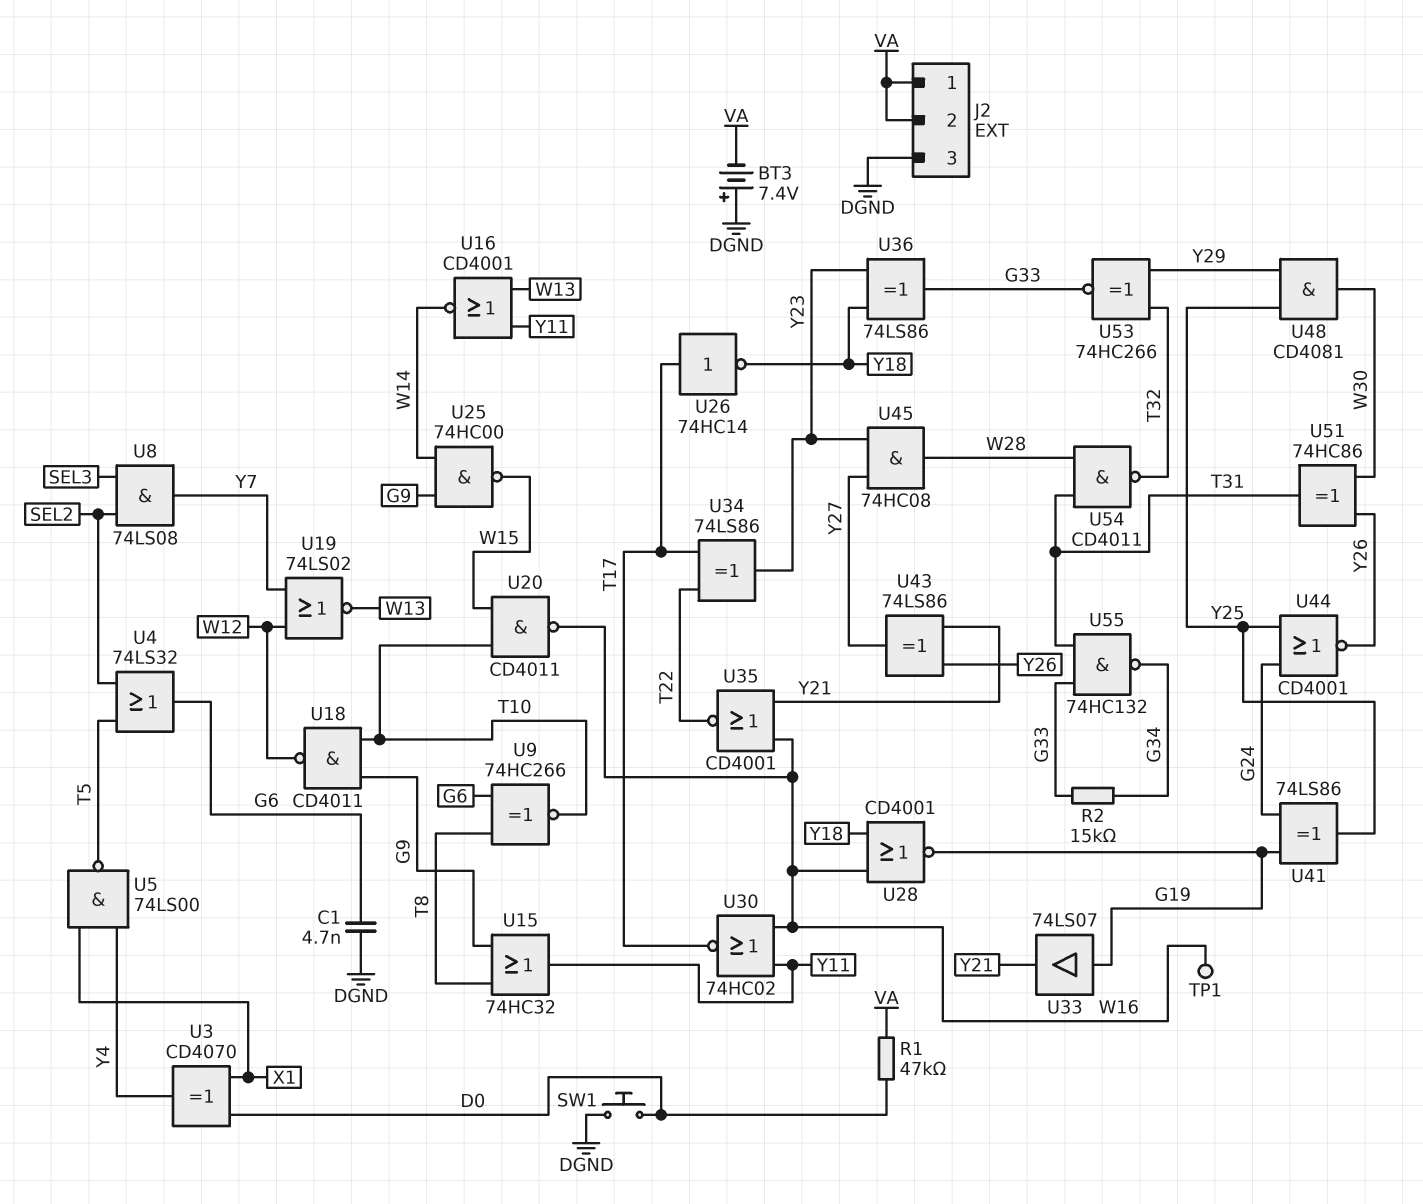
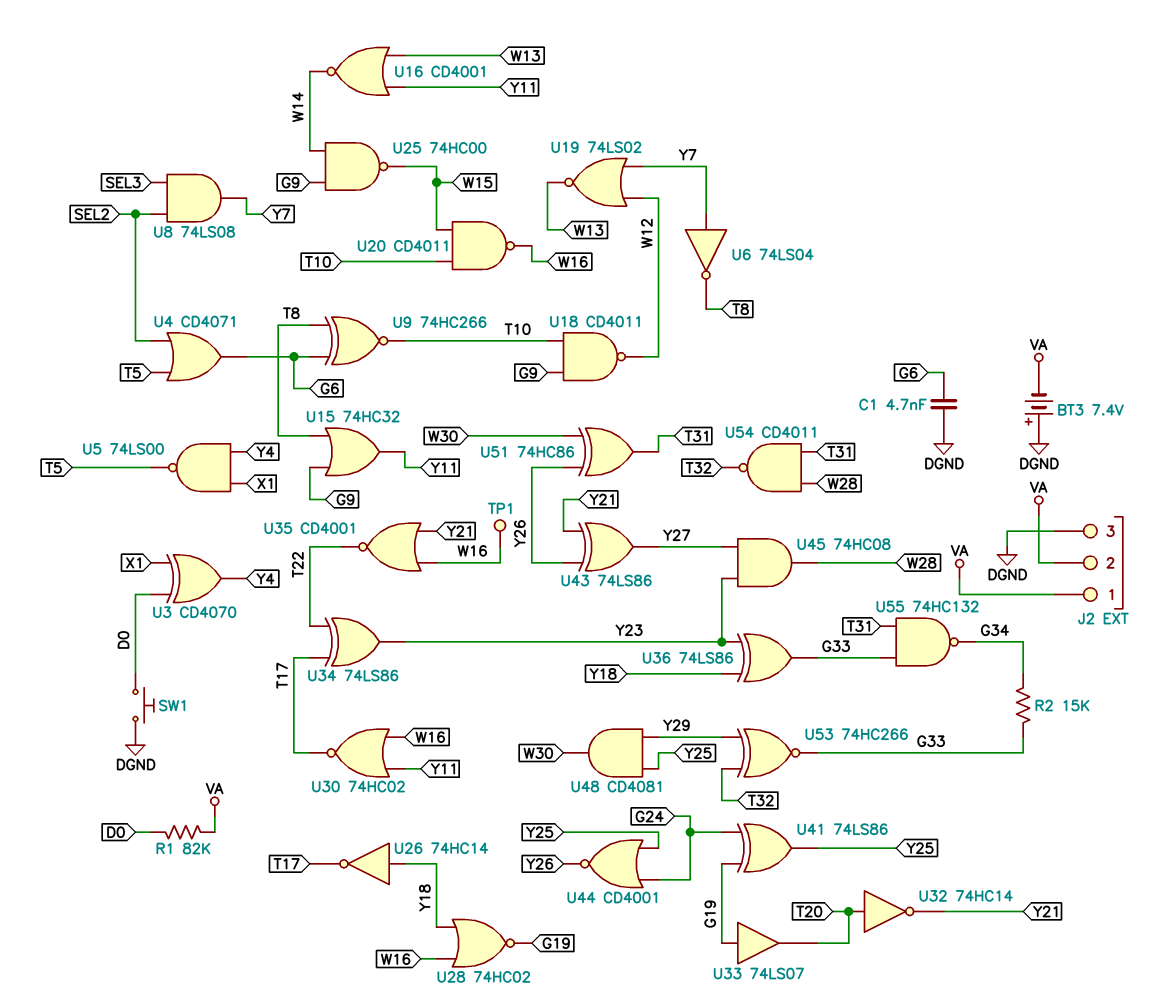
R1: 47k (D0, VA) -> 82k (D0, VA)
U4: OR 74LS32 (in SEL2, in T5, out G6) -> OR CD4071 (in SEL2, in T5, out G6)
U6: none -> NOT 74LS04 (in Y7, out T8)
U26: NOT 74HC14 (in T17, out Y18) -> NOT 74HC14 (in Y18, out T17)
U28: NOR CD4001 (in W16, in Y18, out G19) -> NOR 74HC02 (in W16, in Y18, out G19)
U32: none -> NOT 74HC14 (in T20, out Y21)
U33: buffer 74LS07 (in G19, out Y21) -> buffer 74LS07 (in G19, out T20)

